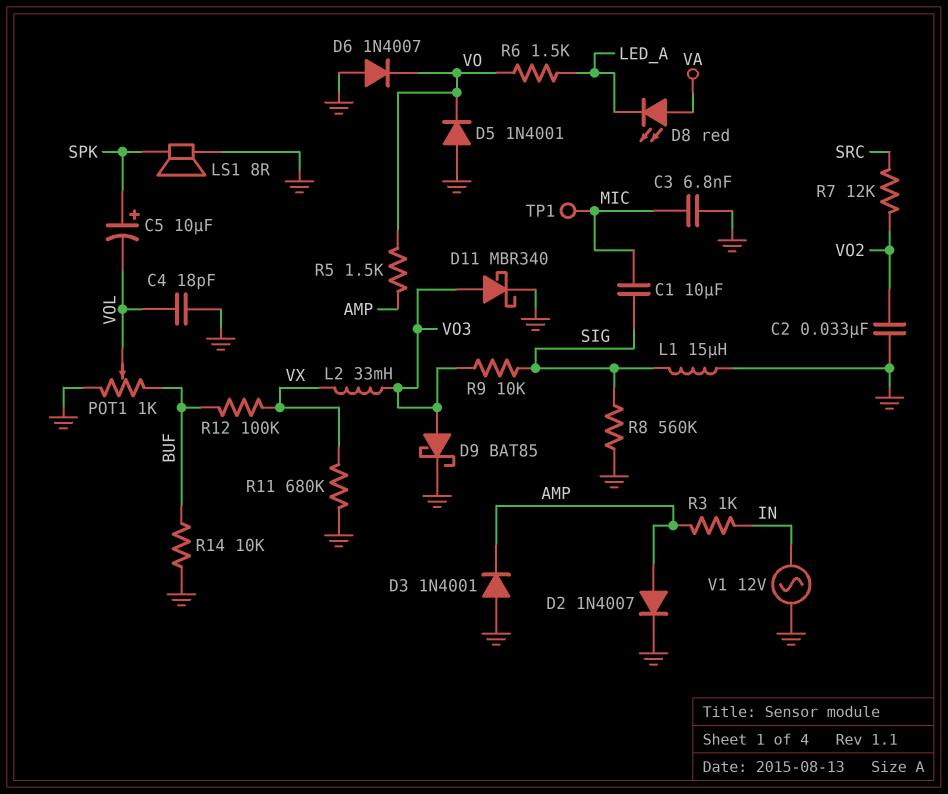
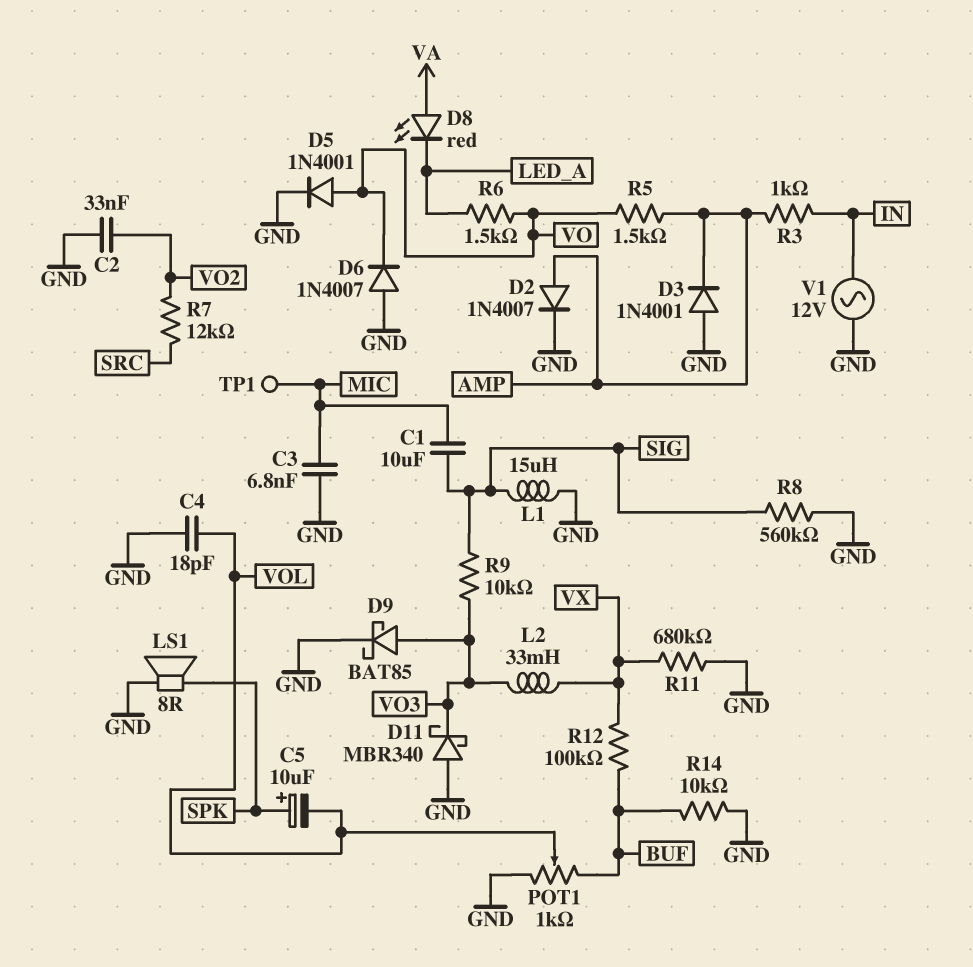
D5: diode 1N4001 (A GND, K VO) -> diode 1N4001 (A VO, K GND)
D11: schottky MBR340 (A VO3, K GND) -> schottky MBR340 (A GND, K VO3)

